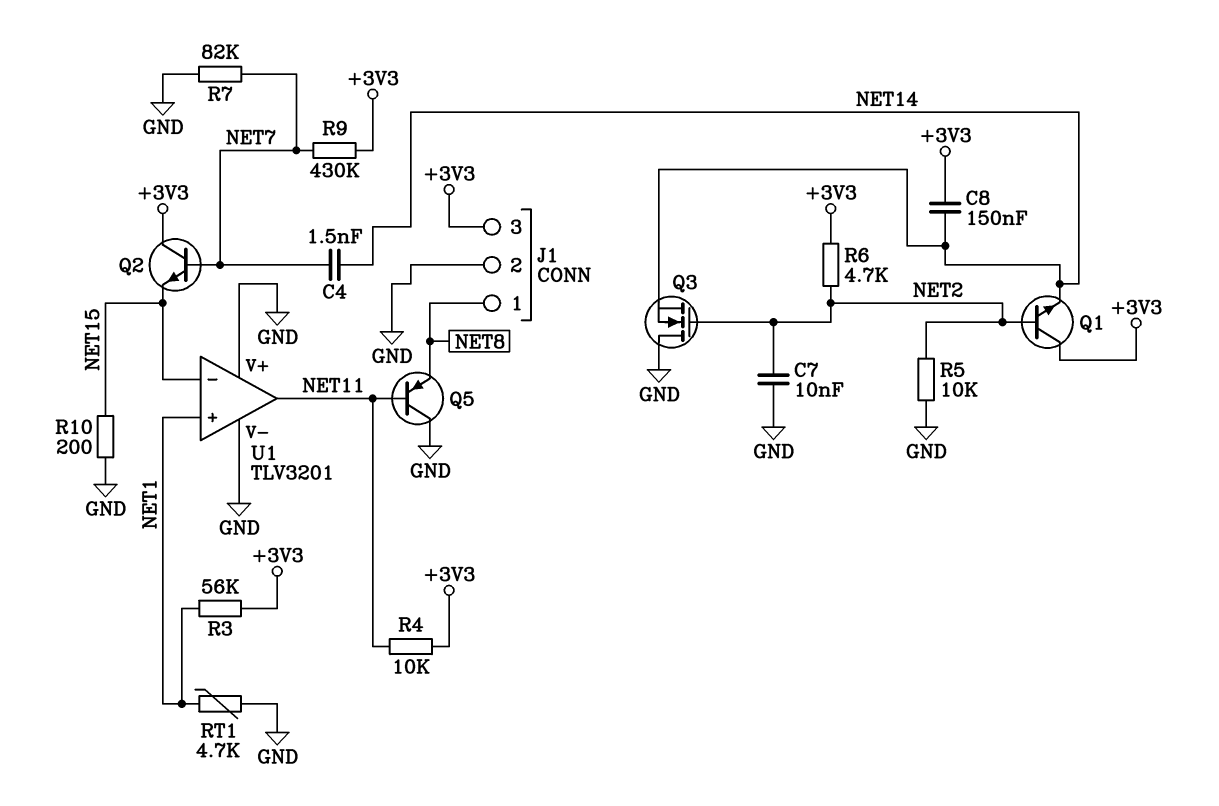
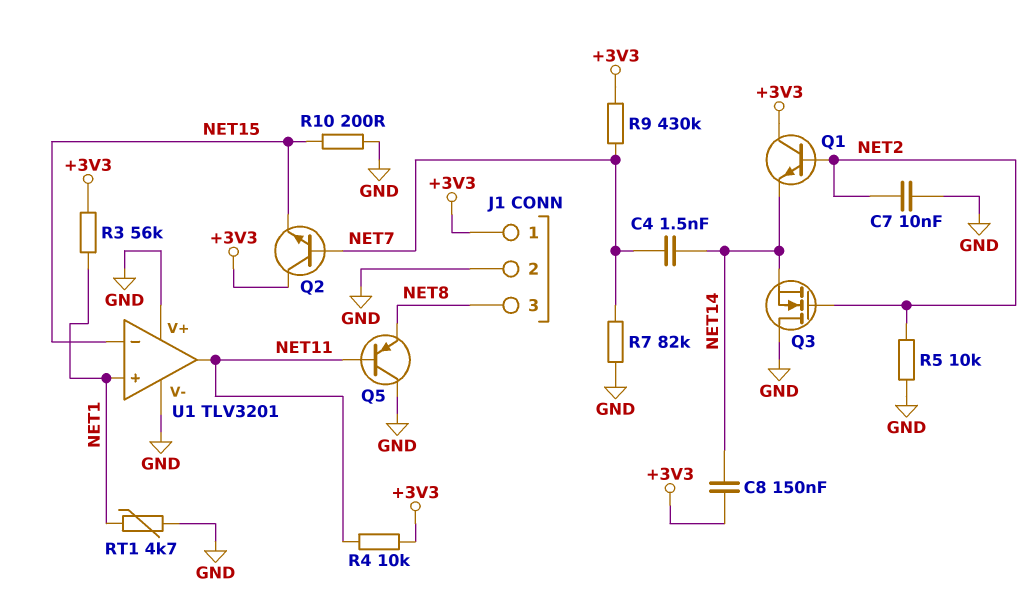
J1 pin 1: NET8 -> +3V3
J1 pin 3: +3V3 -> NET8
R6: 4.7k (+3V3, NET2) -> none

